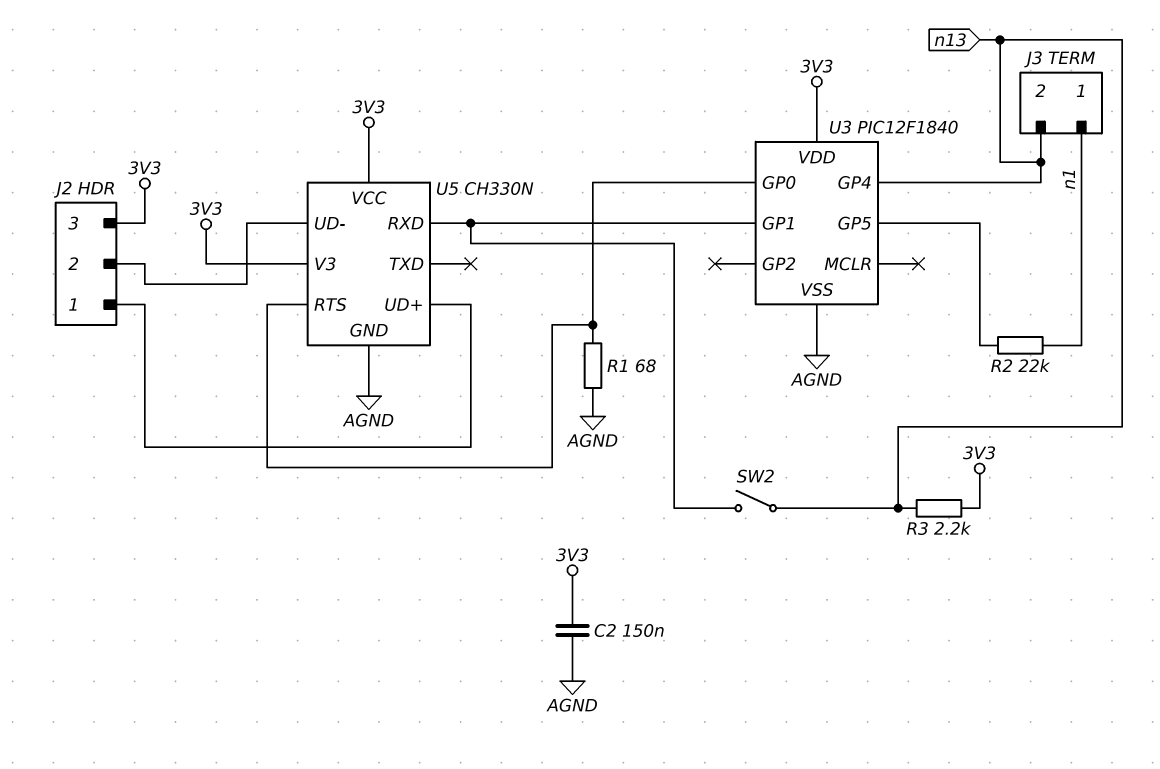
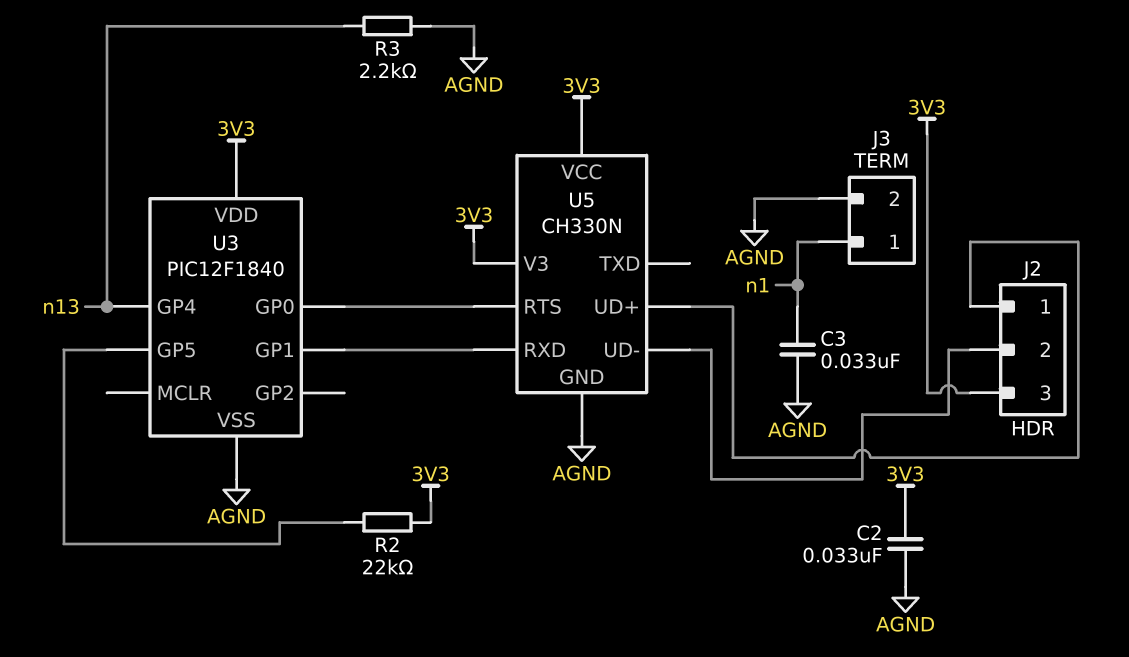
C2: 150nF (3V3, AGND) -> 33nF (3V3, AGND)
C3: none -> 33nF (AGND, n1)
J3 pin 2: n13 -> AGND
R1: 68 (AGND, U3/GP0) -> none
R2: 22k (U3/GP5, n1) -> 22k (3V3, U3/GP5)
R3: 2.2k (3V3, n13) -> 2.2k (AGND, n13)
SW2: switch (U3/GP1, n13) -> none

